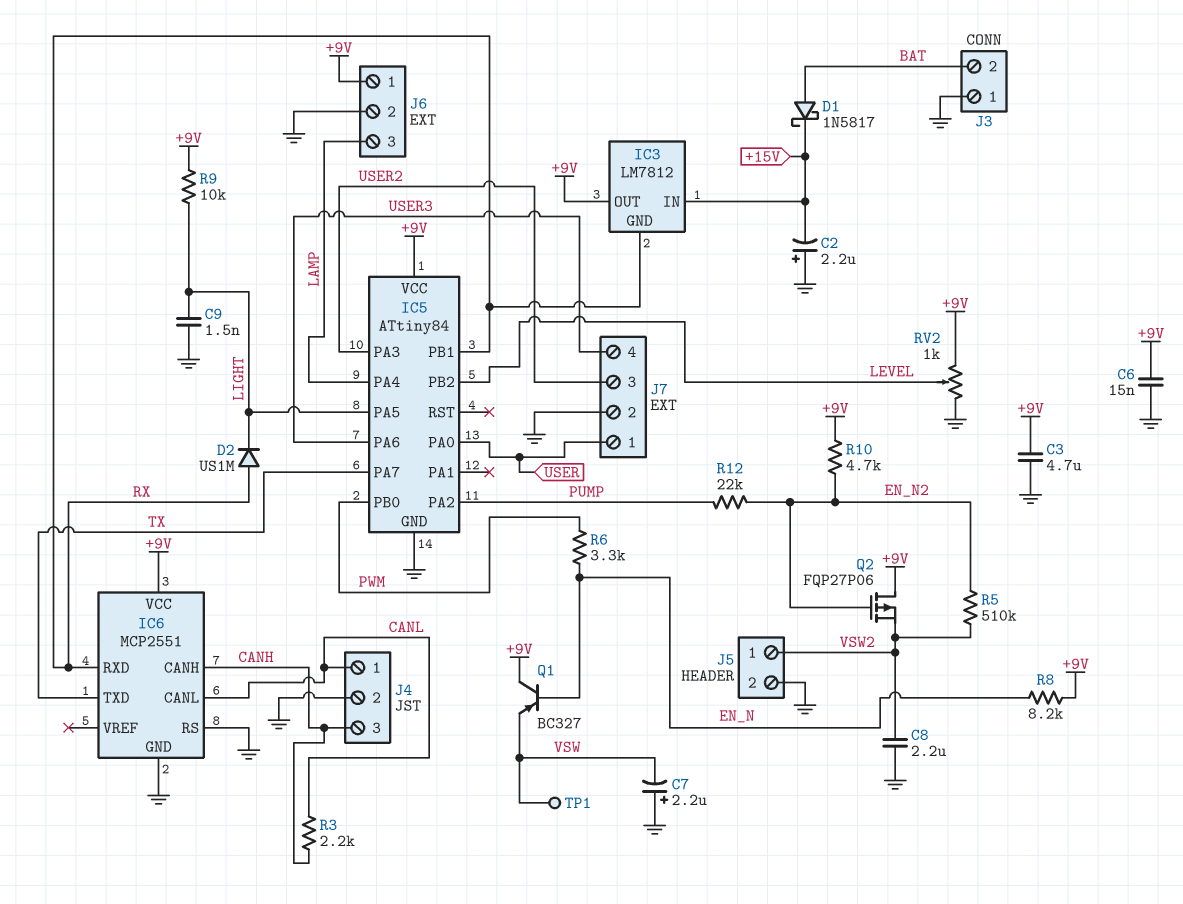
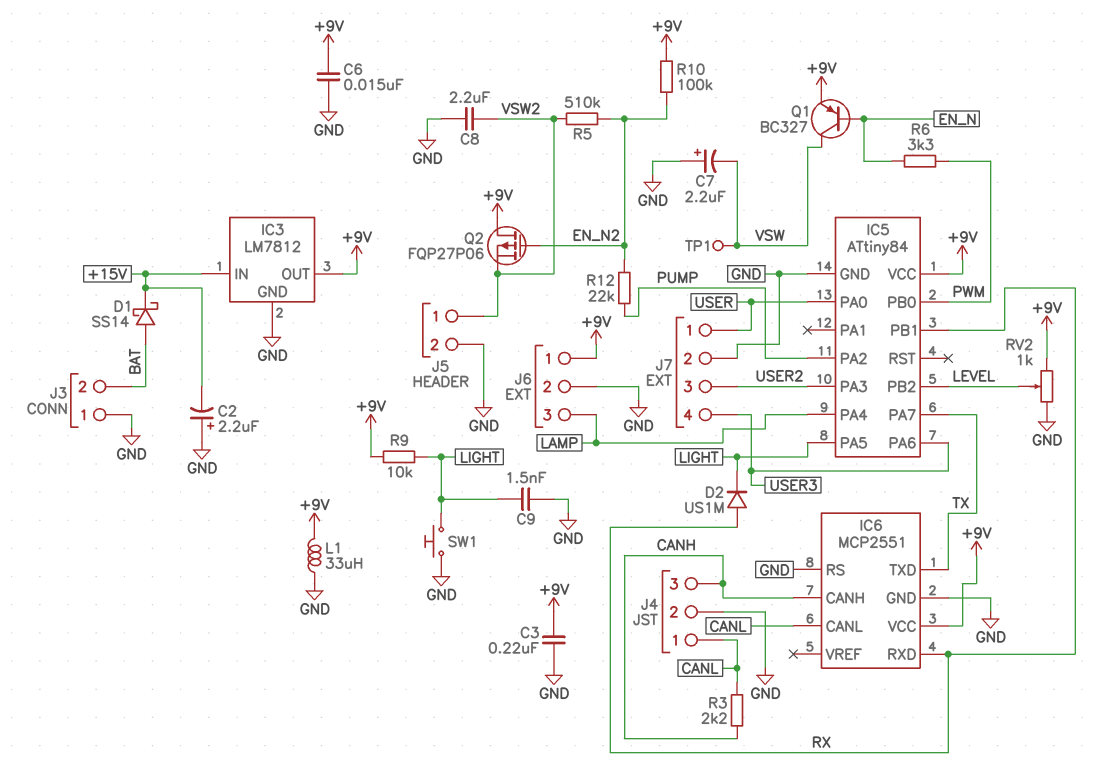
C3: 4.7uF (+9V, GND) -> 220nF (+9V, GND)
D1: schottky 1N5817 (A BAT, K +15V) -> schottky SS14 (A BAT, K +15V)
IC3 pin GND: RX -> GND
L1: none -> 33uH (+9V, GND)
Q1: PNP BC327 (B EN_N, C +9V, E VSW) -> PNP BC327 (B EN_N, C VSW, E +9V)
R8: 8.2k (+9V, EN_N) -> none
R10: 4.7k (+9V, EN_N2) -> 100k (+9V, EN_N2)
SW1: none -> button (GND, LIGHT)

